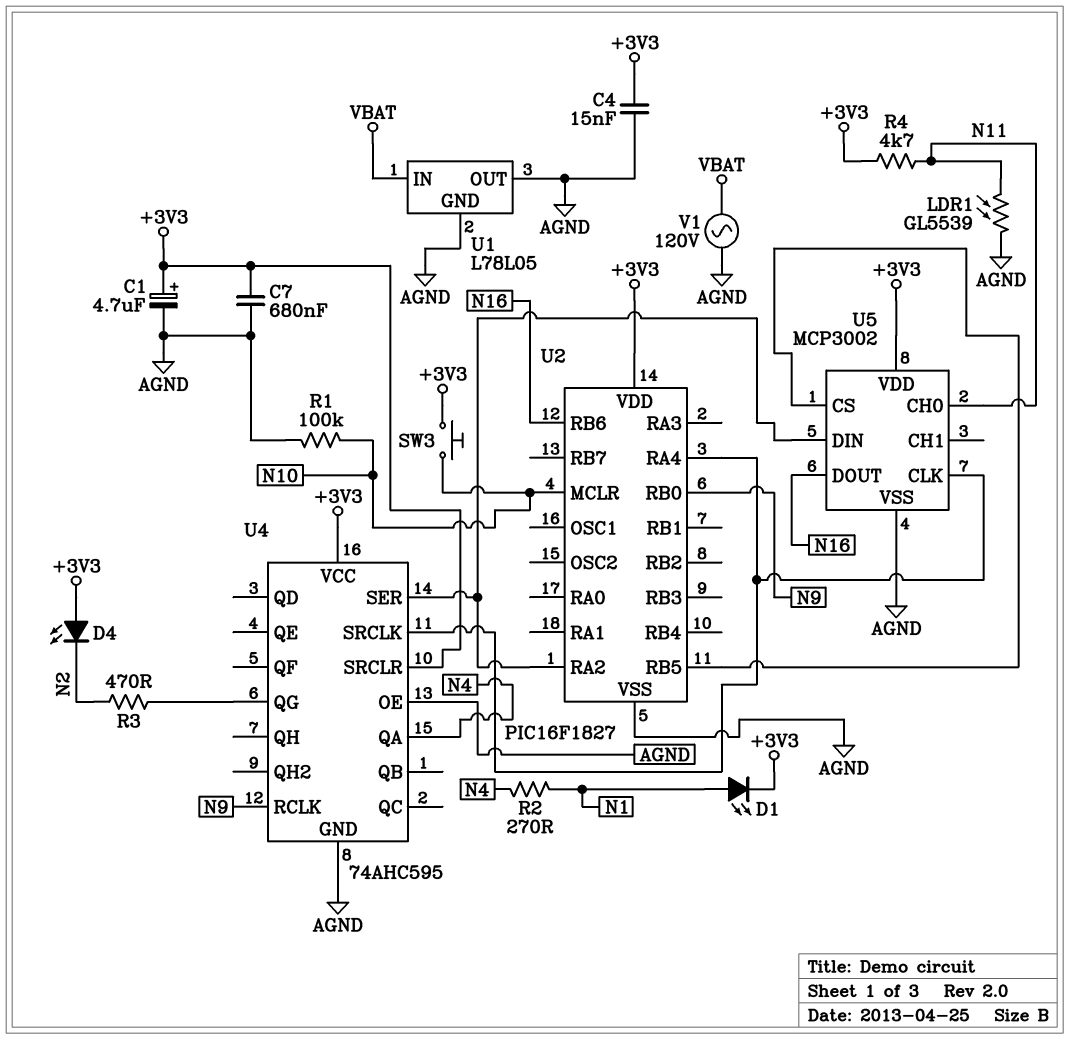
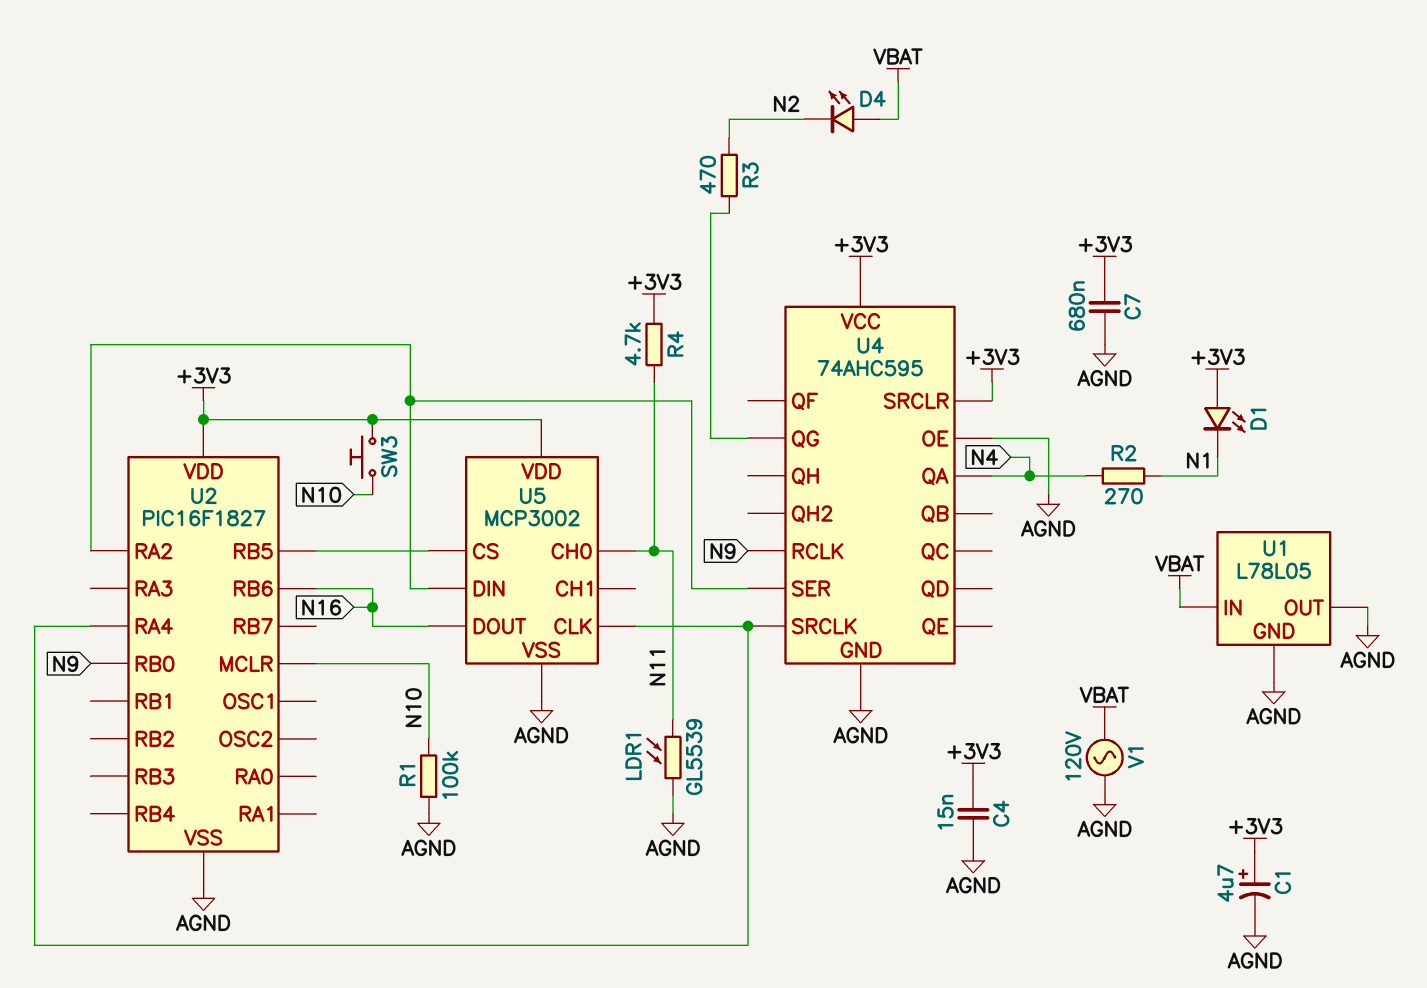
D1: LED (A N1, K +3V3) -> LED (A +3V3, K N1)
D4: LED (A +3V3, K N2) -> LED (A VBAT, K N2)

